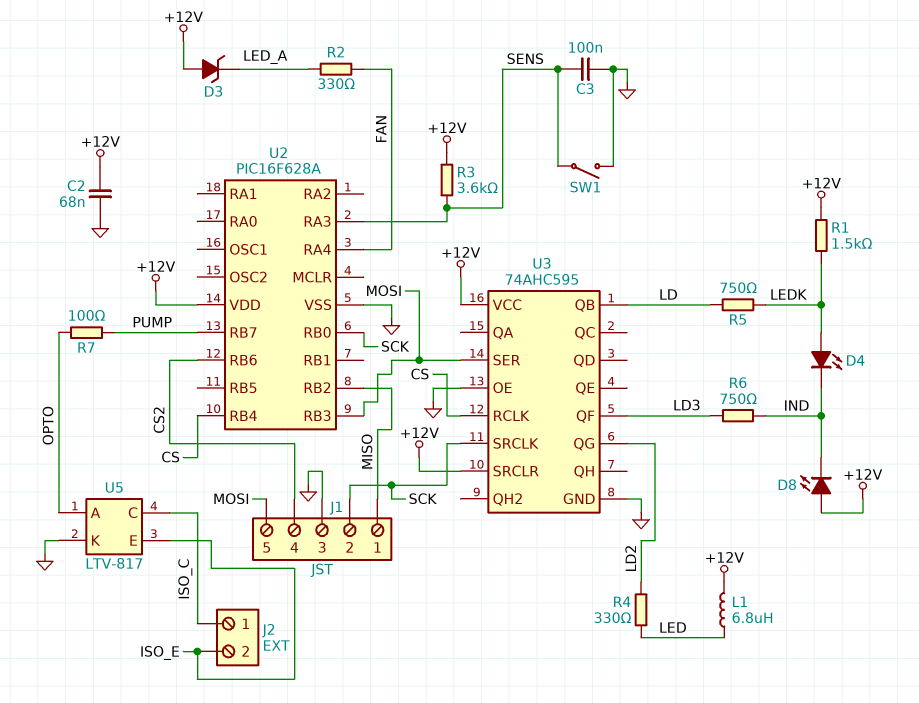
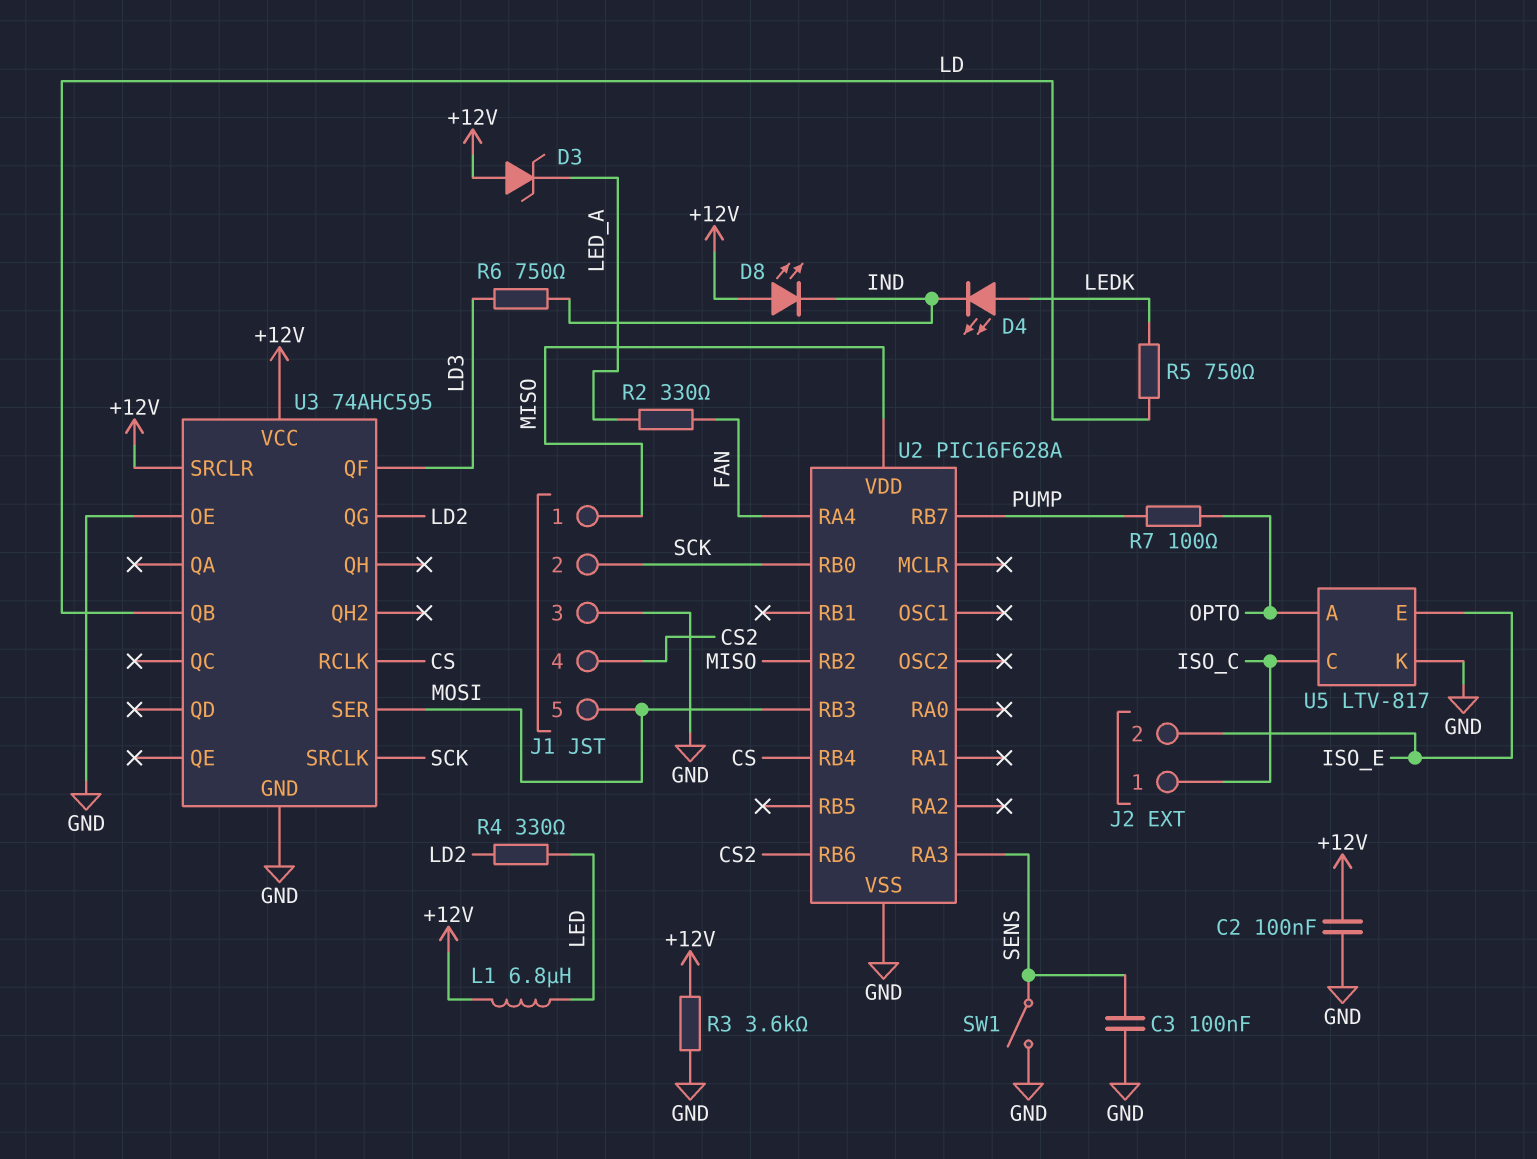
C2: 68nF (+12V, GND) -> 100nF (+12V, GND)
R1: 1.5k (+12V, LEDK) -> none
R3: 3.6k (+12V, SENS) -> 3.6k (+12V, GND)
U2 pin VDD: +12V -> MISO

